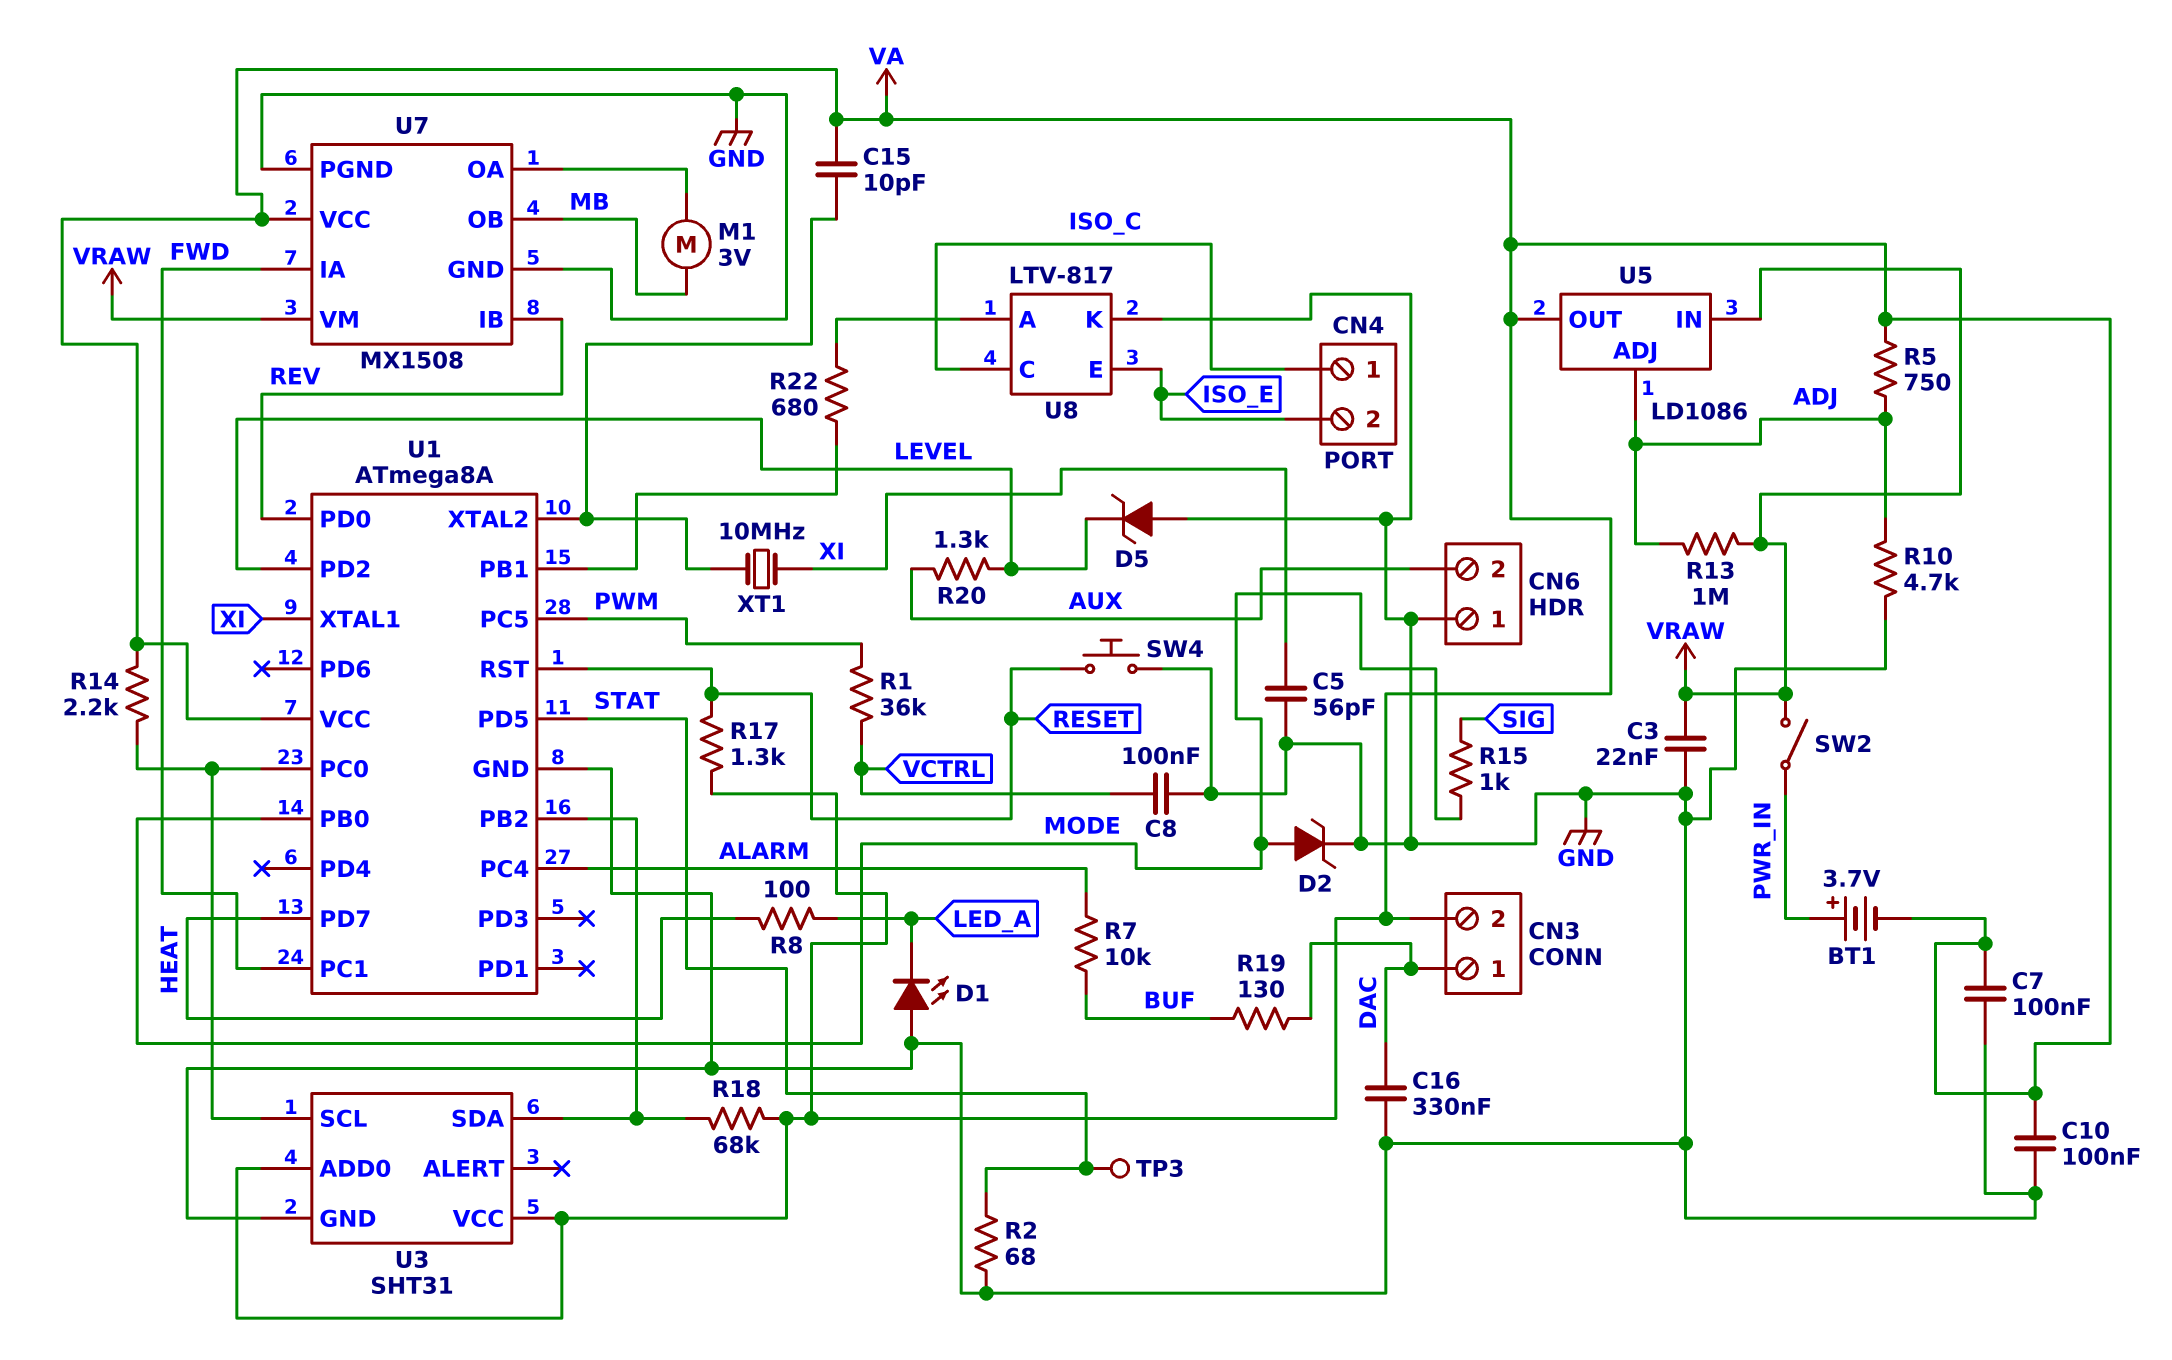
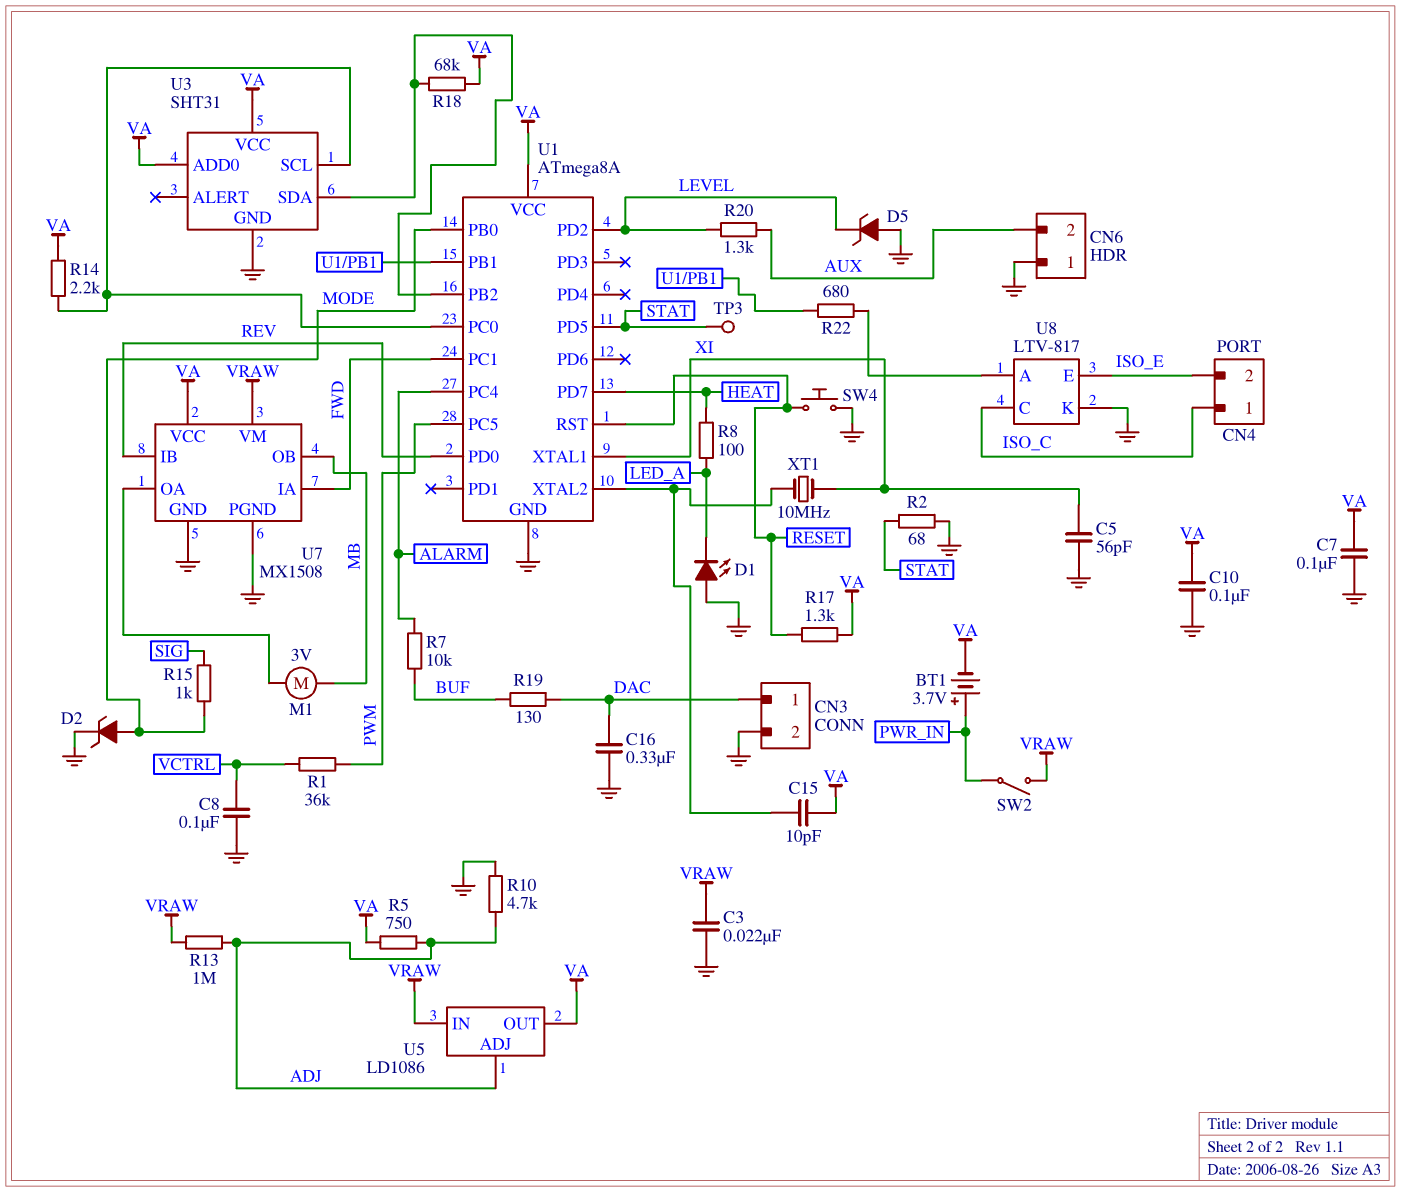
CN3 pin 2: VA -> GND

